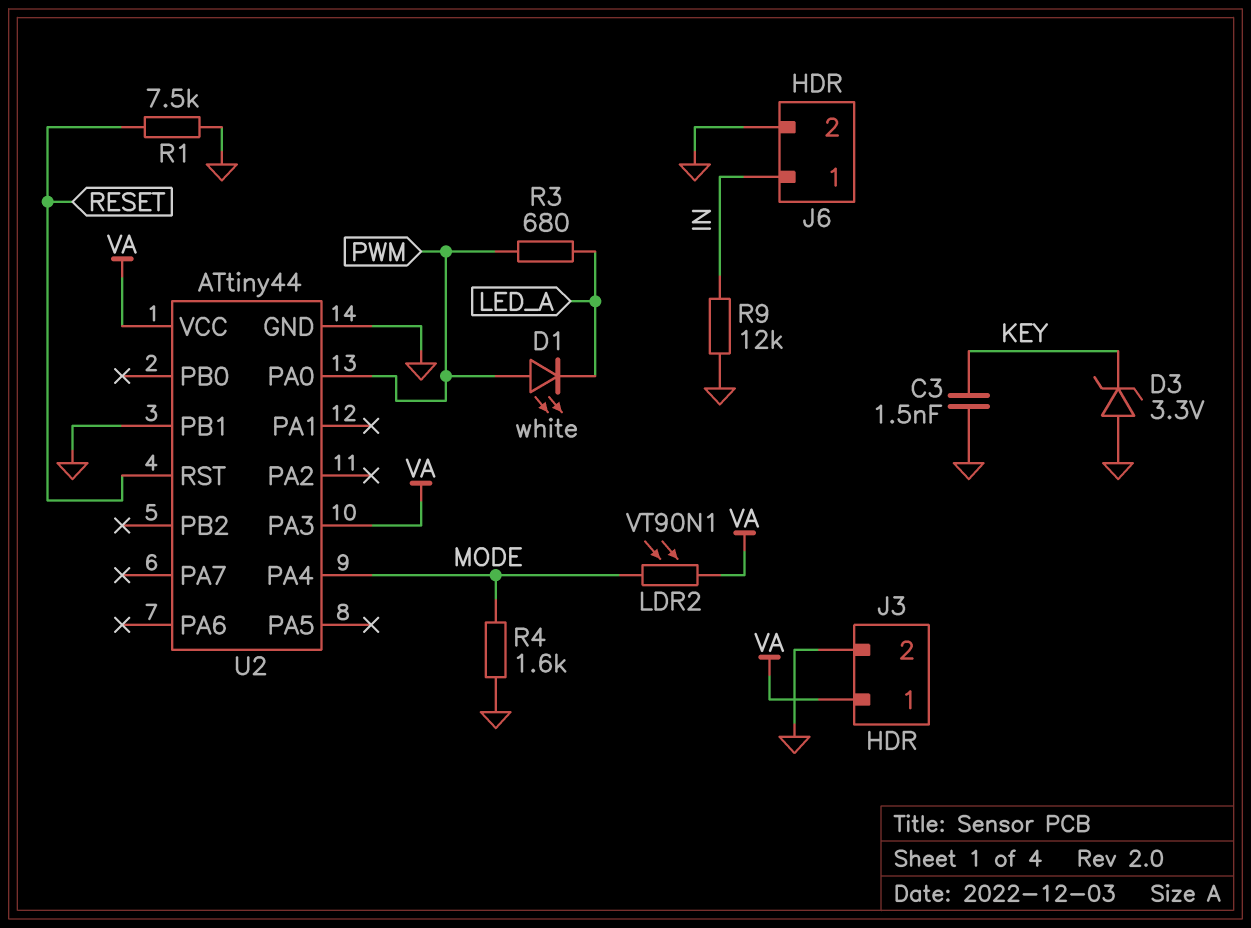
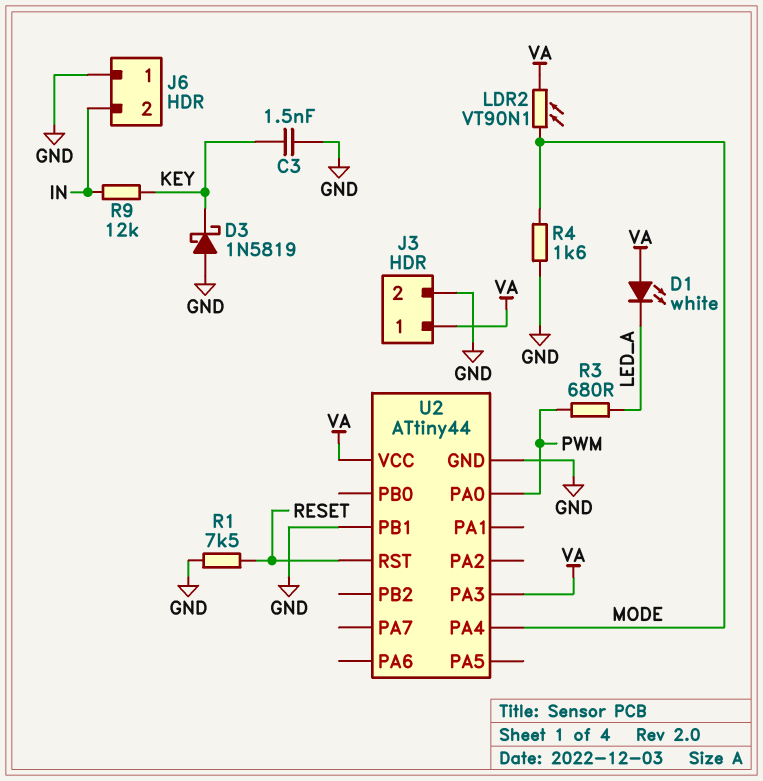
D1: LED white (A PWM, K LED_A) -> LED white (A VA, K LED_A)
D3: zener 3.3V (A GND, K KEY) -> schottky 1N5819 (A GND, K KEY)
J6 pin 1: IN -> GND
J6 pin 2: GND -> IN
R9: 12k (GND, IN) -> 12k (IN, KEY)

